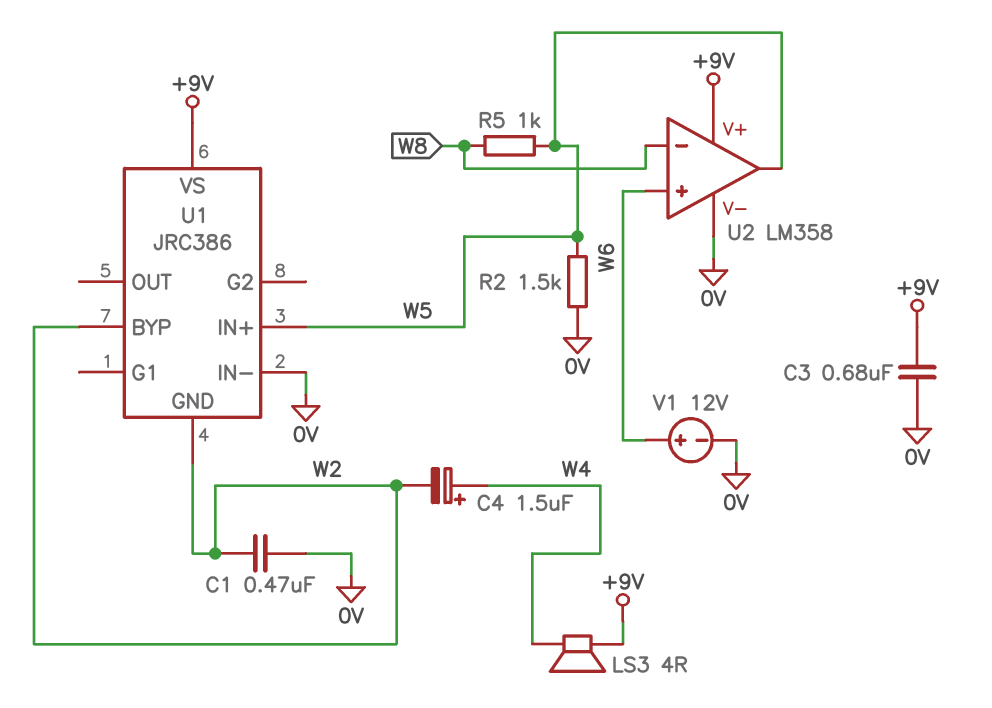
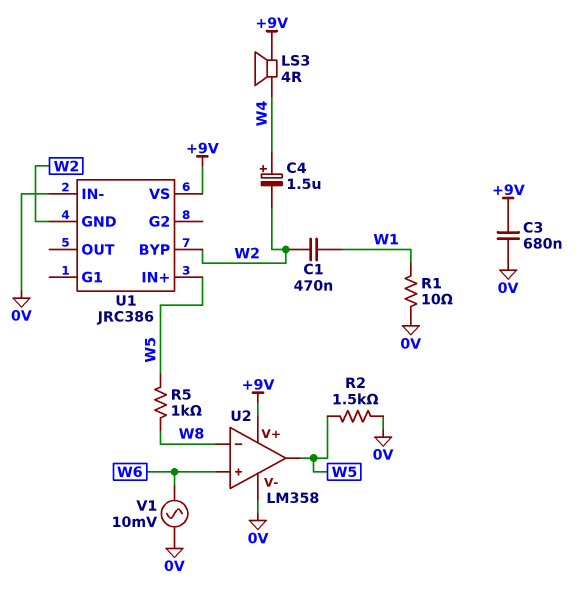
C1: 470nF (0V, W2) -> 470nF (W1, W2)
R1: none -> 10 (0V, W1)
V1: 12V (plus W6, minus 0V) -> AC 10mV (0V, W6)

